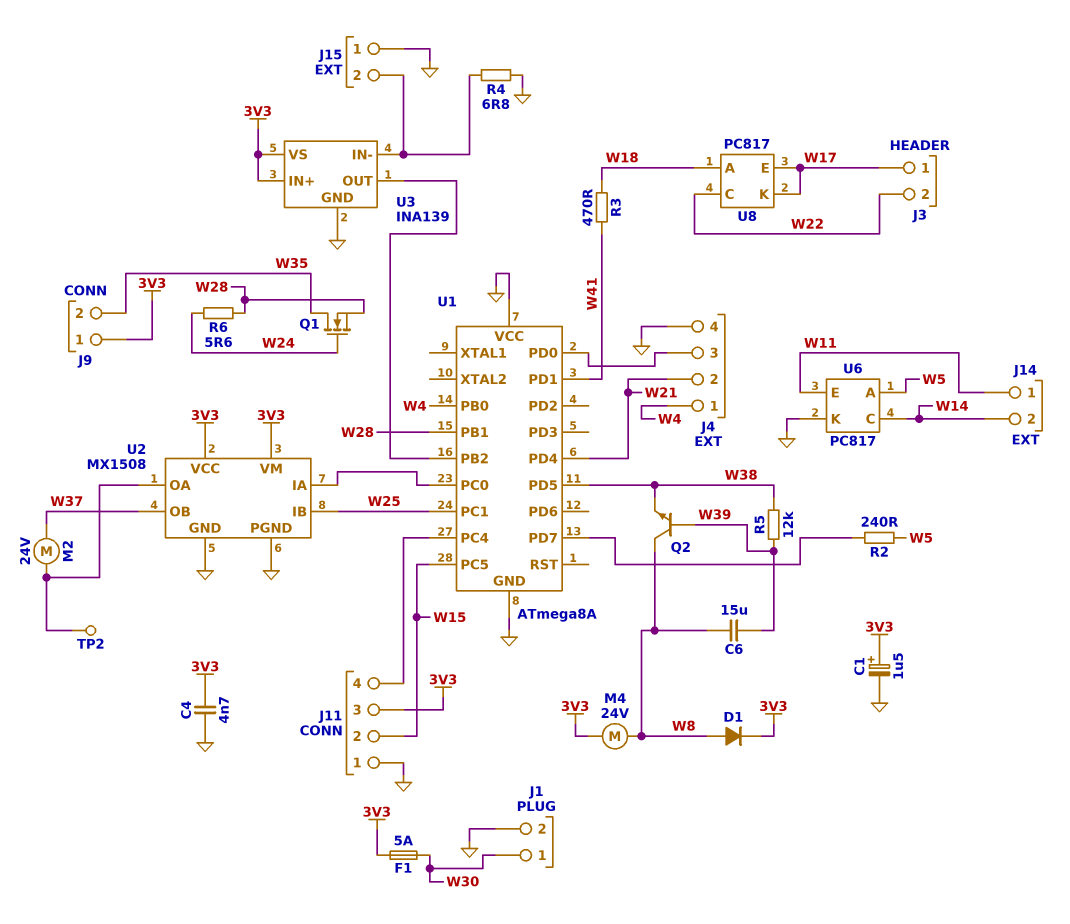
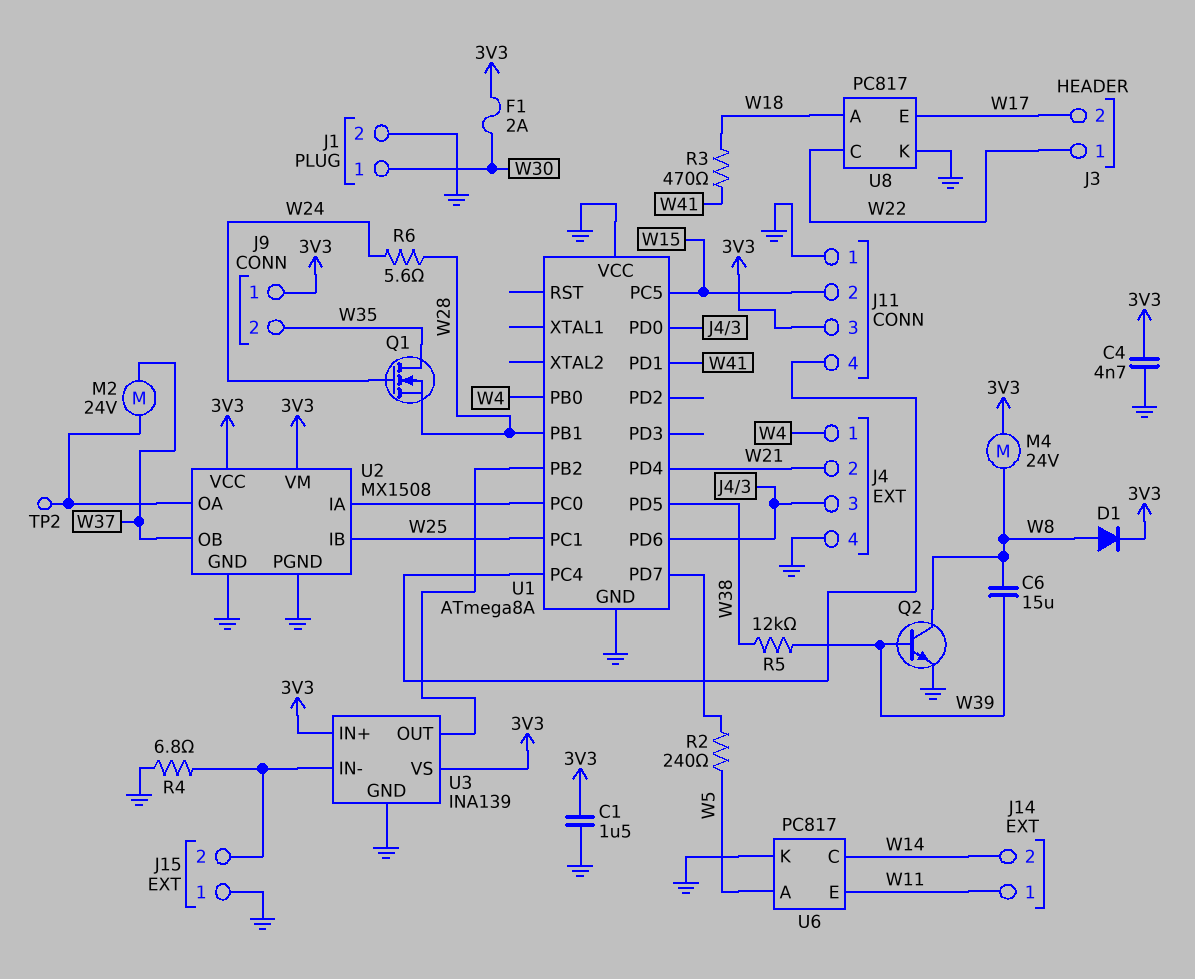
C1: 1.5uF (plus 3V3, minus GND) -> 1.5uF (3V3, GND)
F1: 5A (3V3, W30) -> 2A (3V3, W30)
J3 pin 1: W17 -> W22
J3 pin 2: W22 -> W17
Q2: NPN (B W39, C W8, E W38) -> NPN (B W39, C W8, E GND)
U1 pin PD6: none -> J4/3
U8 pin K: W17 -> GND

